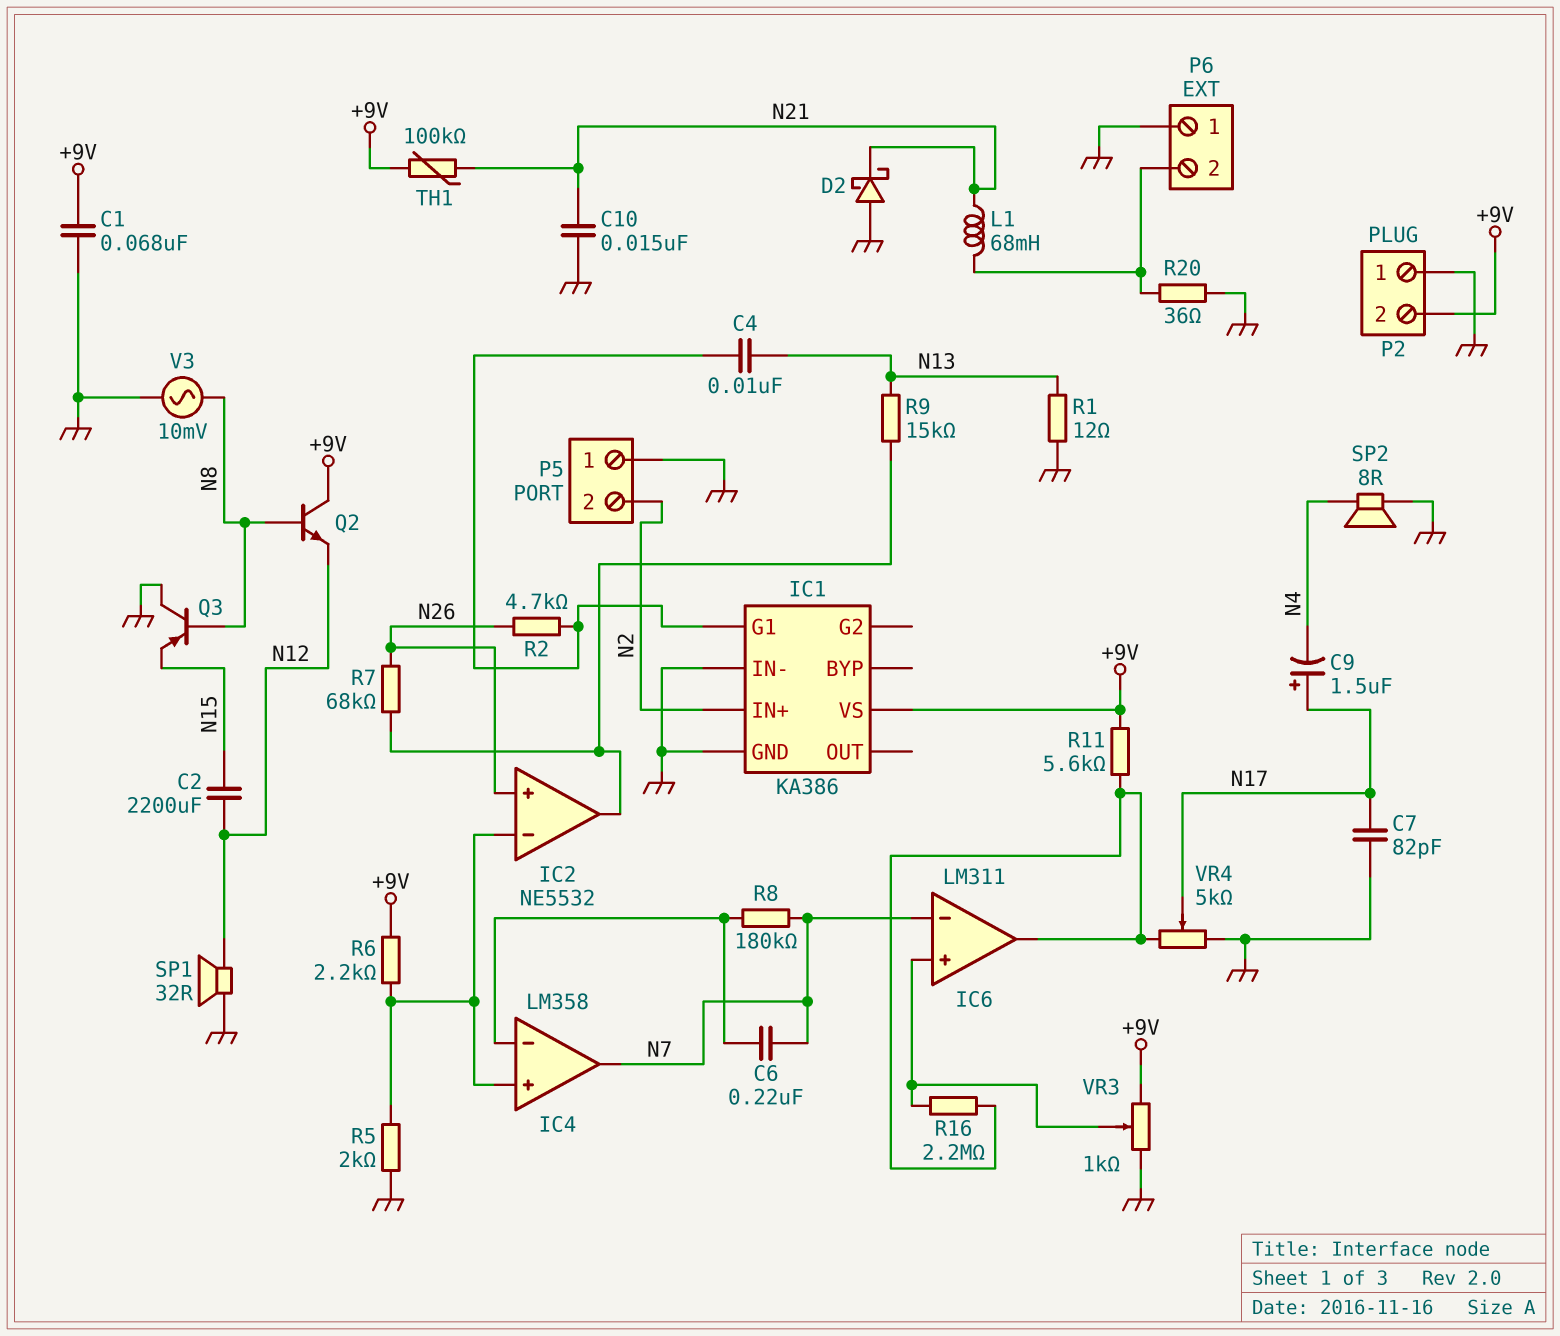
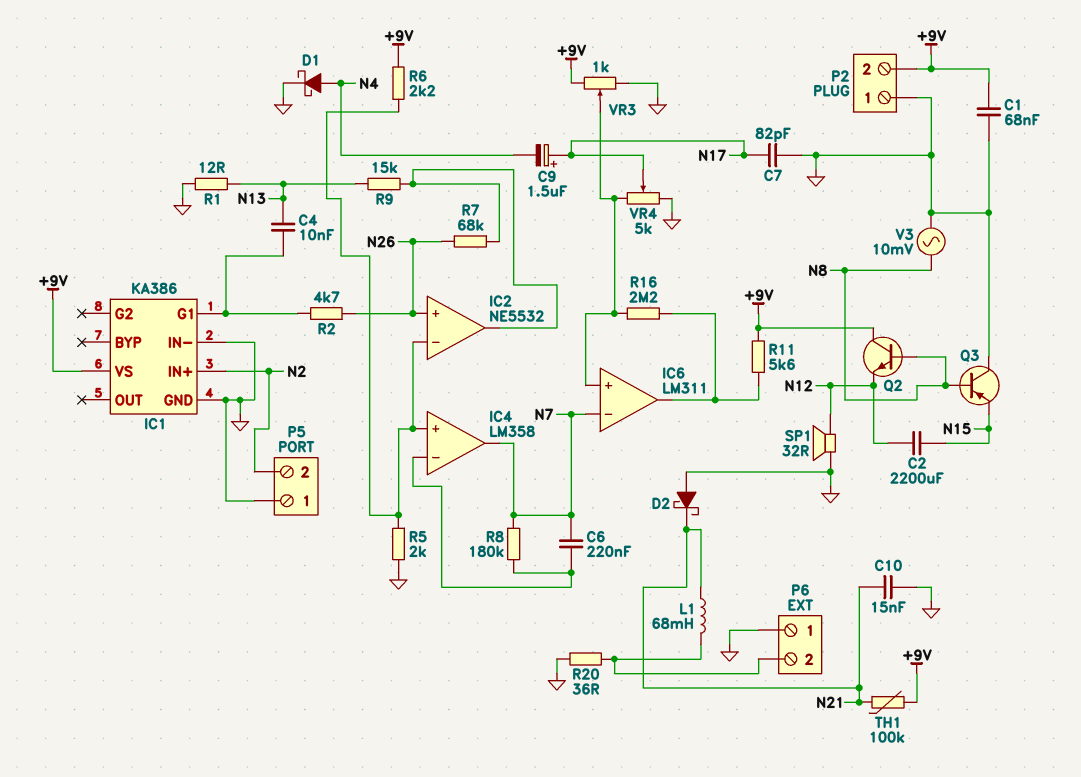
D1: none -> schottky (A N4, K GND)
SP2: speaker 8R (GND, N4) -> none
VR4: 5k (GND, IC6/out, wiper N17) -> 5k (GND, IC6/in+, wiper N17)

